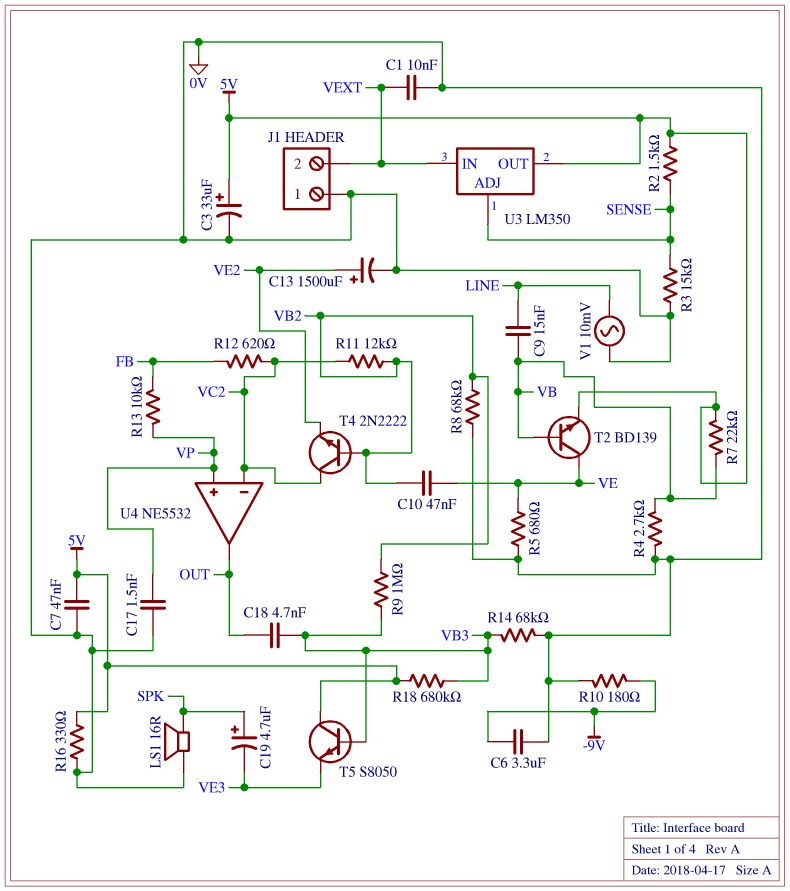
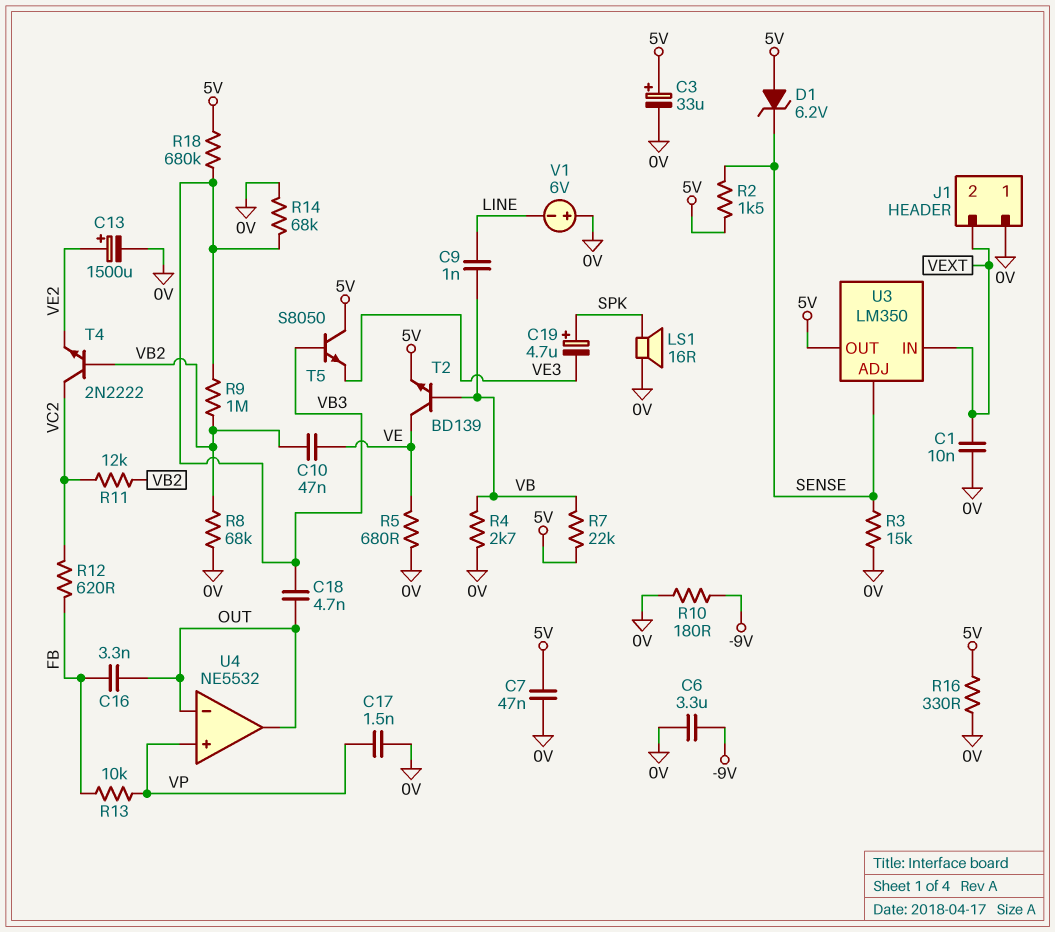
C9: 15nF (LINE, VB) -> 1nF (LINE, VB)
C16: none -> 3.3nF (FB, OUT)
D1: none -> zener 6.2V (A 5V, K SENSE)
U4 pin in-: VC2 -> OUT
V1: AC 10mV (0V, LINE) -> 6V (plus 0V, minus LINE)

